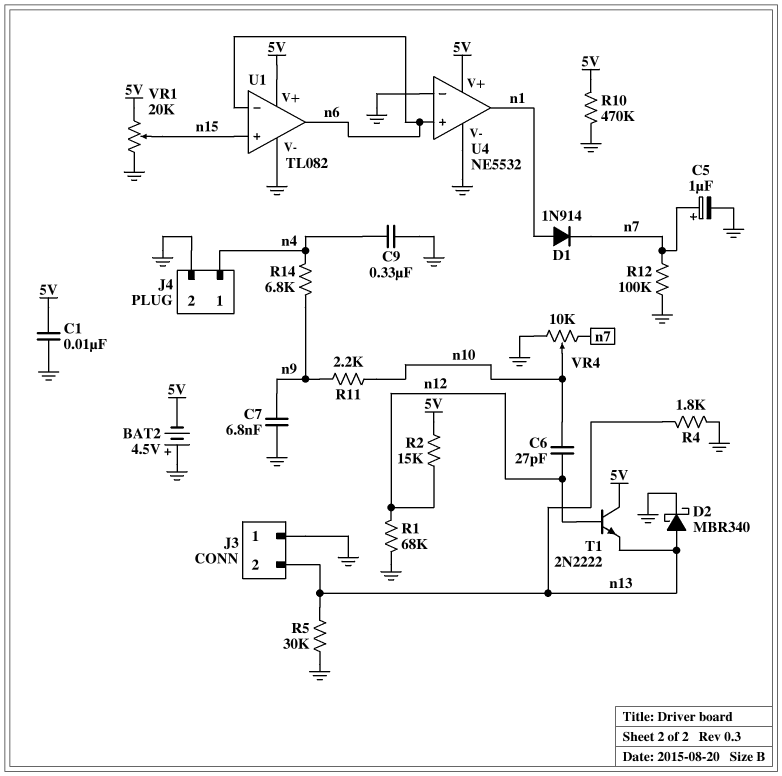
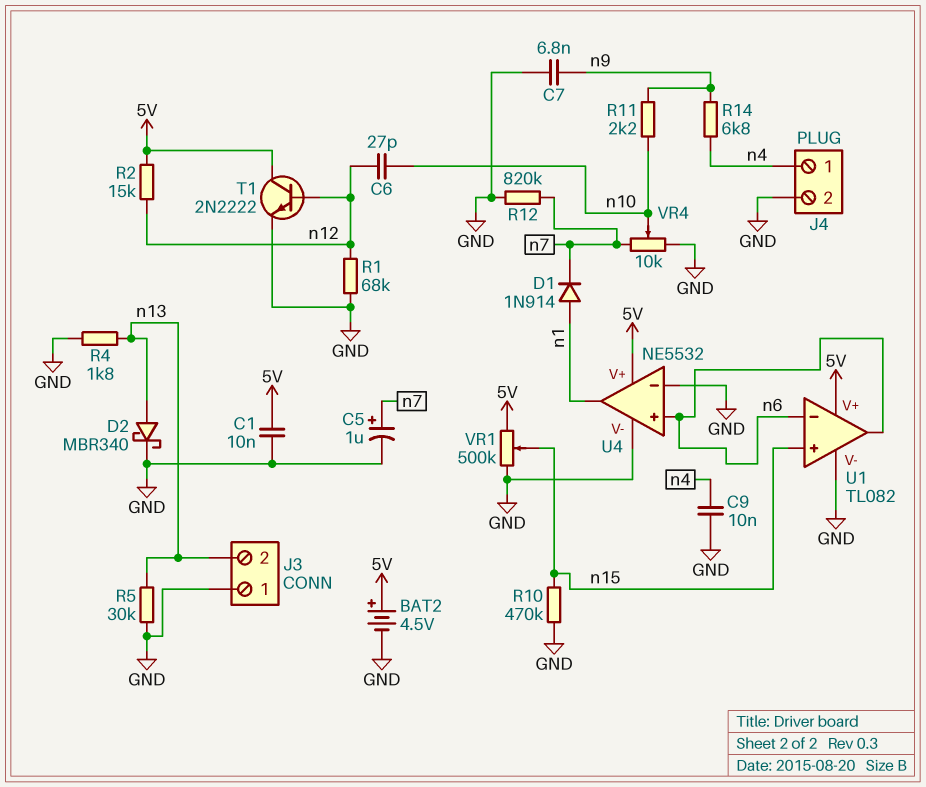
BAT2: 4.5V (plus GND, minus 5V) -> 4.5V (plus 5V, minus GND)
C9: 330nF (GND, n4) -> 10nF (GND, n4)
R10: 470k (5V, GND) -> 470k (GND, n15)
R12: 100k (GND, n7) -> 820k (GND, n7)
T1: NPN 2N2222 (B n12, C 5V, E n13) -> NPN 2N2222 (B n12, C 5V, E GND)
VR1: 20k (5V, GND, wiper n15) -> 500k (5V, GND, wiper n15)

